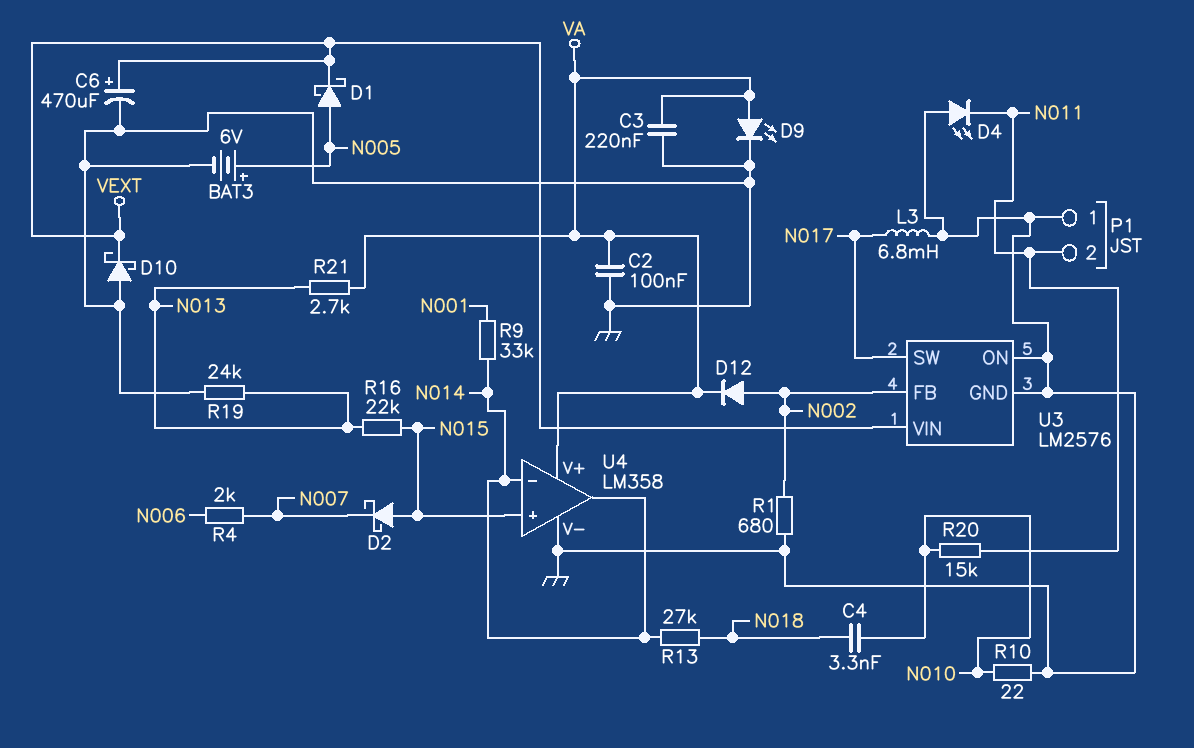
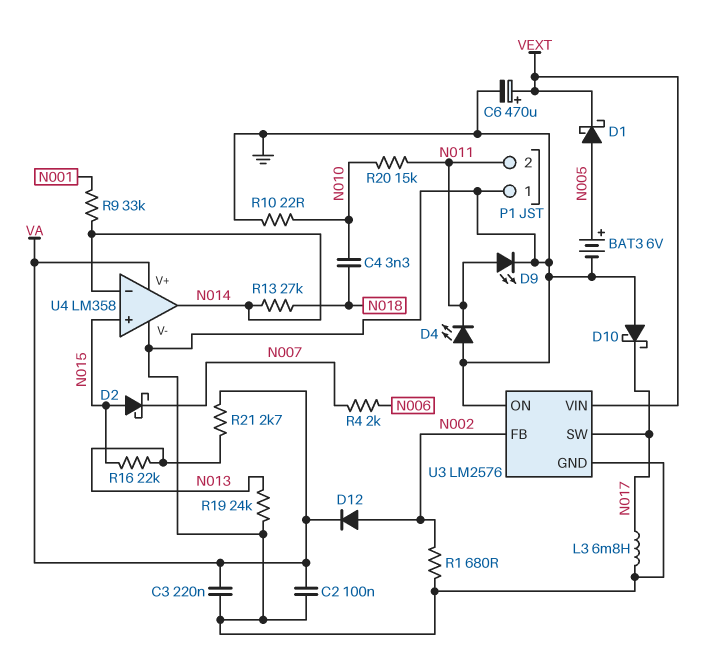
D9: LED (A VA, K GND) -> LED (A N011, K GND)
D10: schottky (A GND, K VEXT) -> schottky (A GND, K N017)

